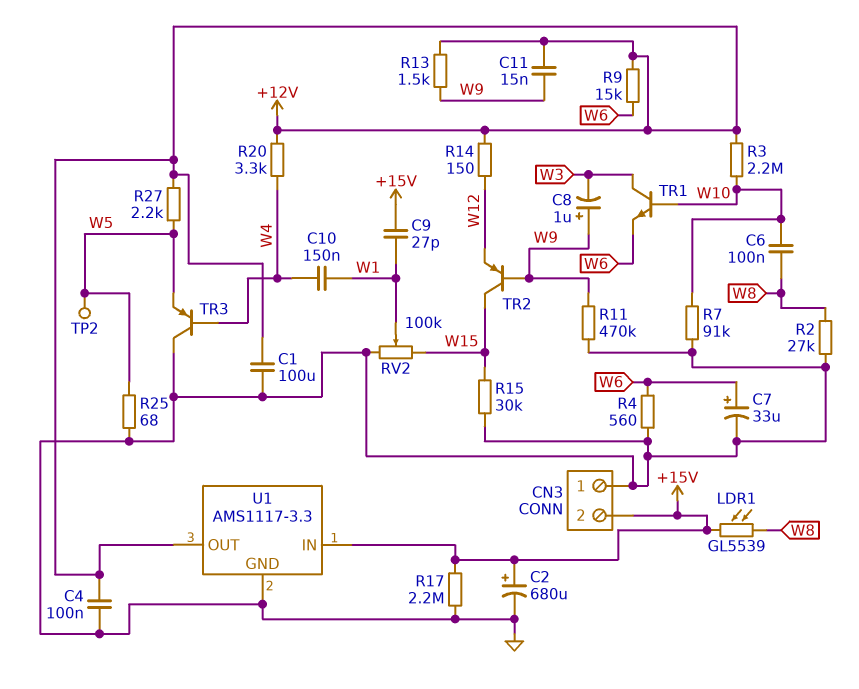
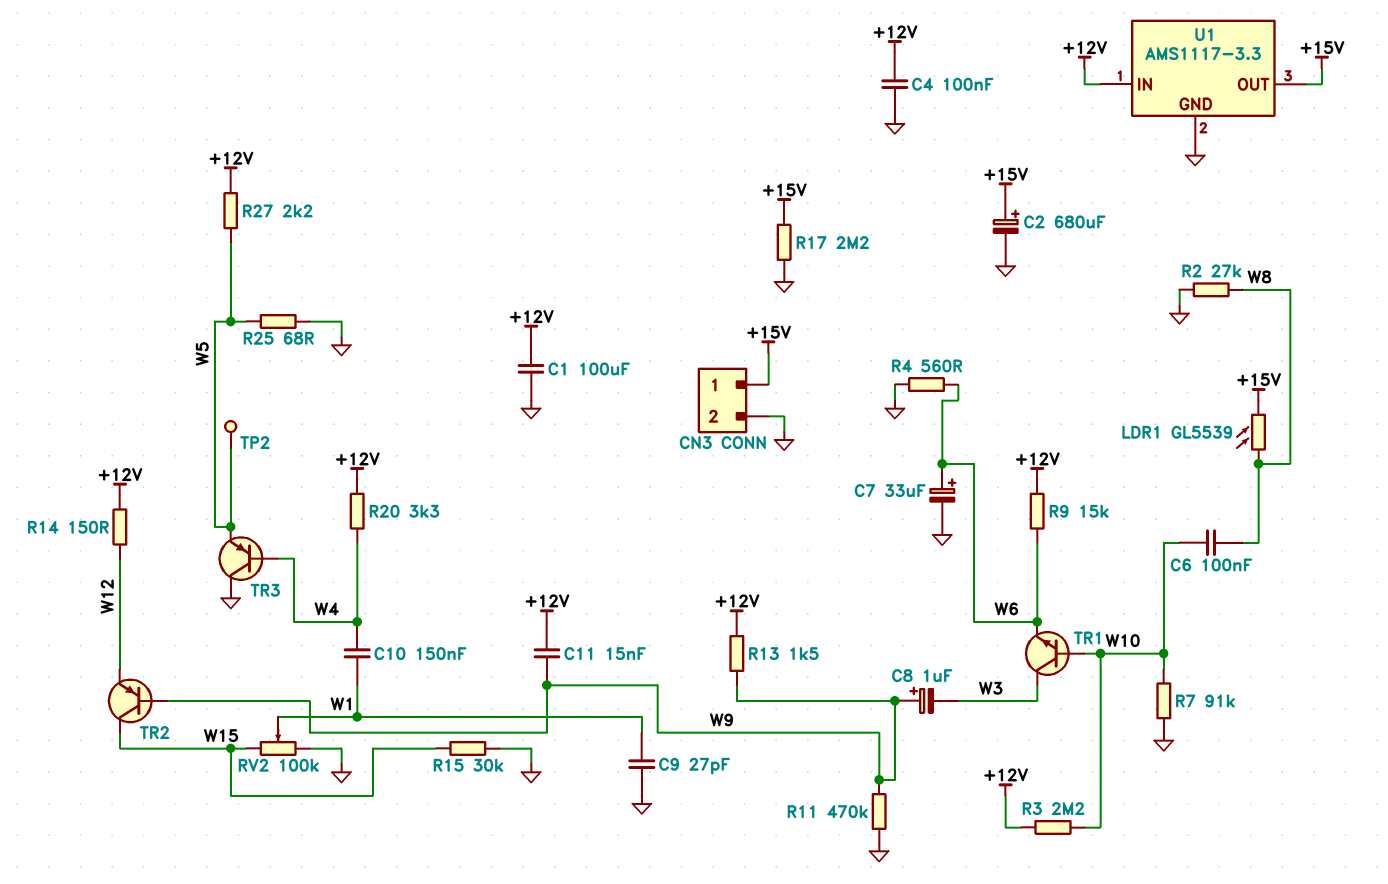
C9: 27pF (+15V, W1) -> 27pF (GND, W1)
CN3 pin 1: GND -> +15V
CN3 pin 2: +15V -> GND
U1 pin IN: +15V -> +12V
U1 pin OUT: +12V -> +15V

